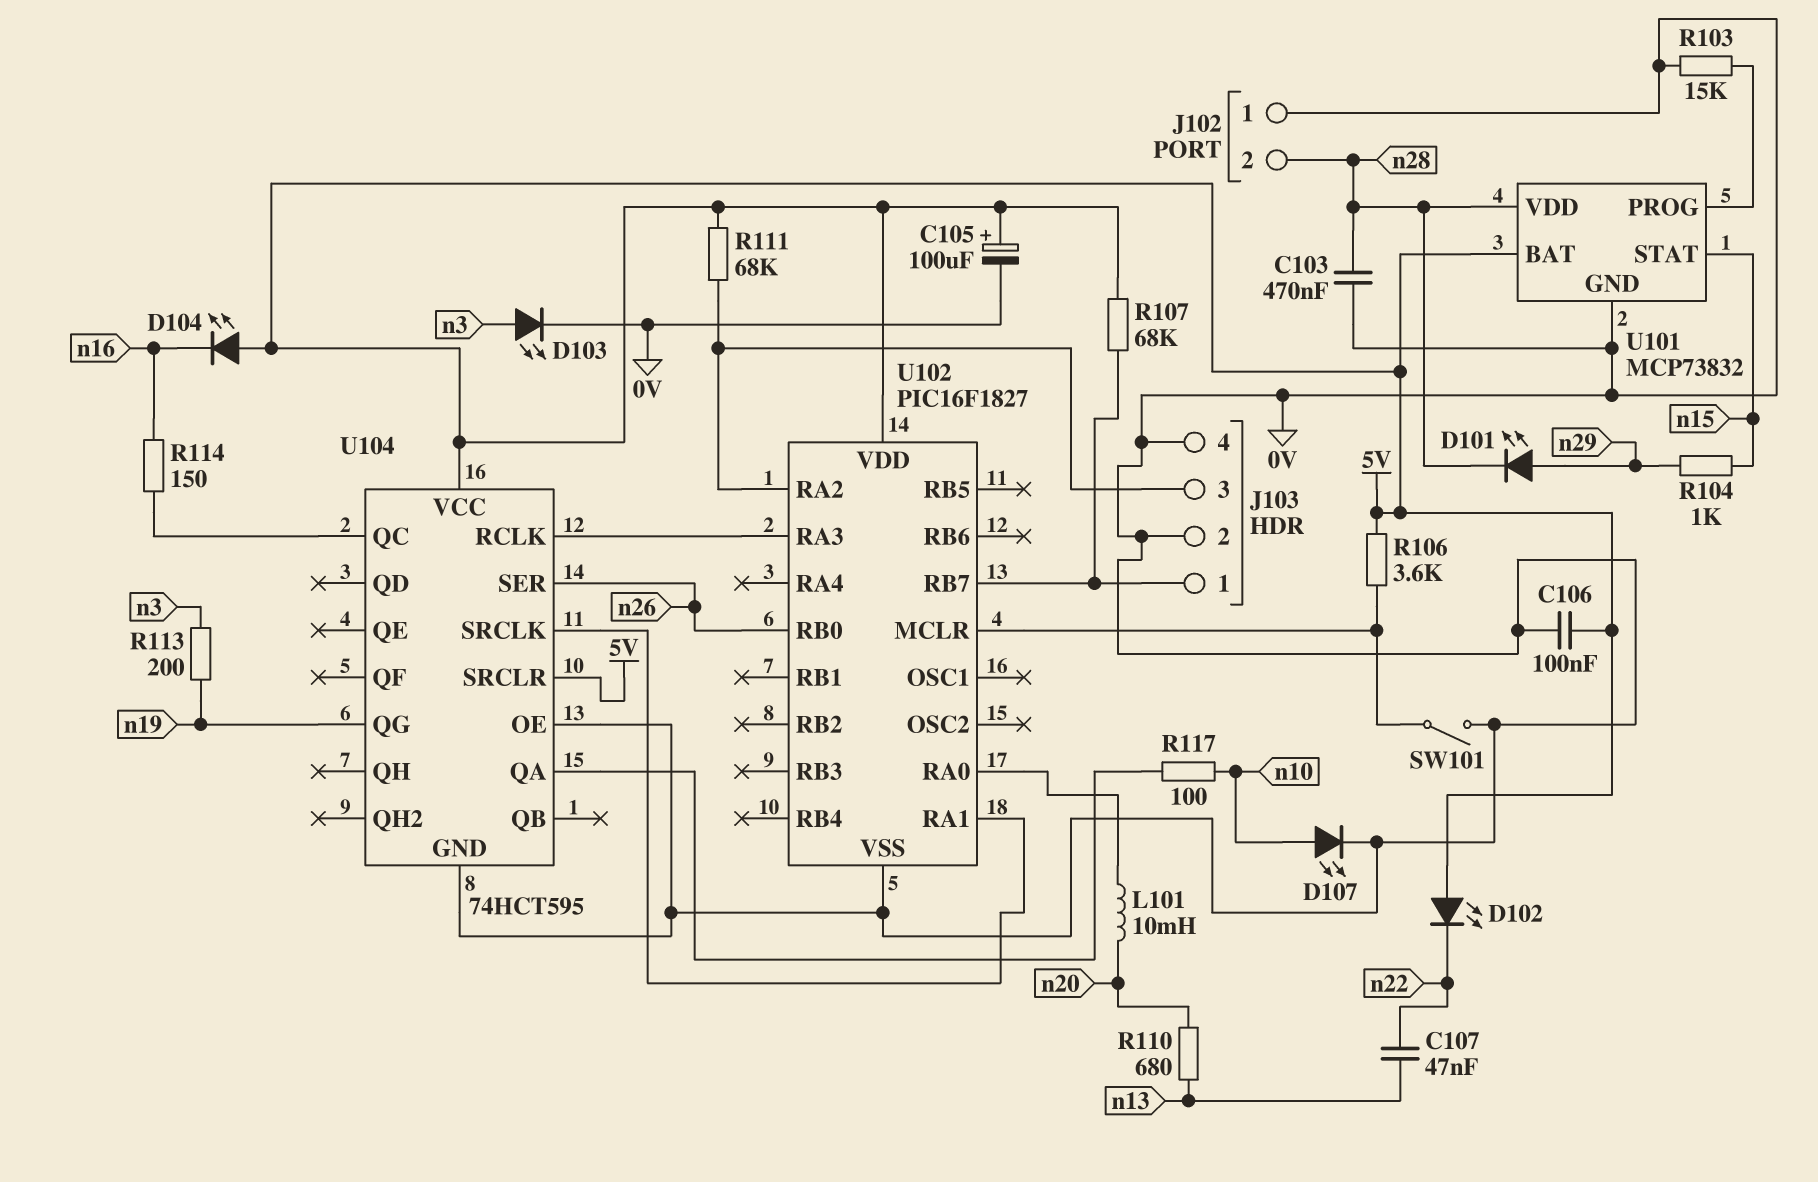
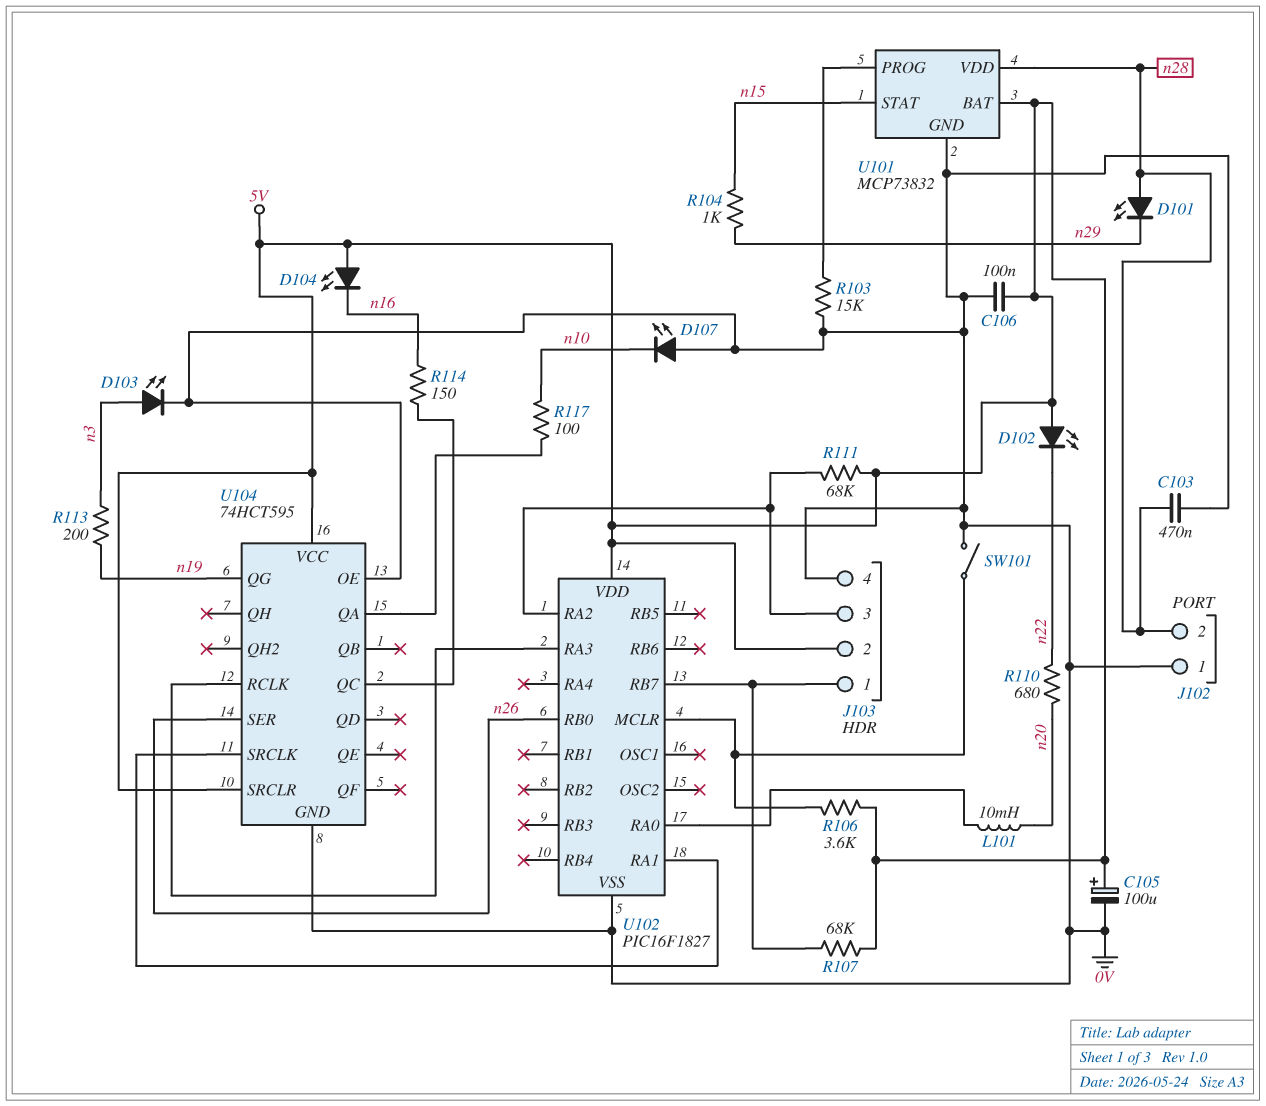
C107: 47nF (n13, n22) -> none
D101: LED (A n29, K n28) -> LED (A n28, K n29)
D107: LED (A n10, K 0V) -> LED (A 0V, K n10)
J103 pin 2: 0V -> 5V
R110: 680 (n13, n20) -> 680 (n20, n22)

